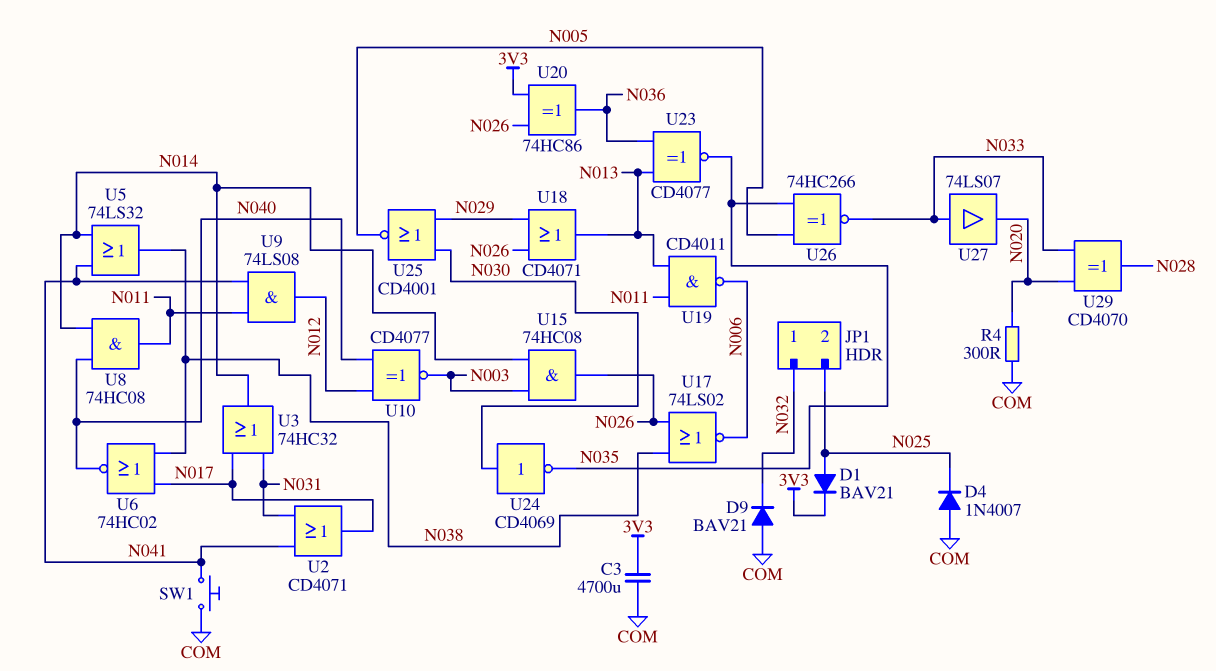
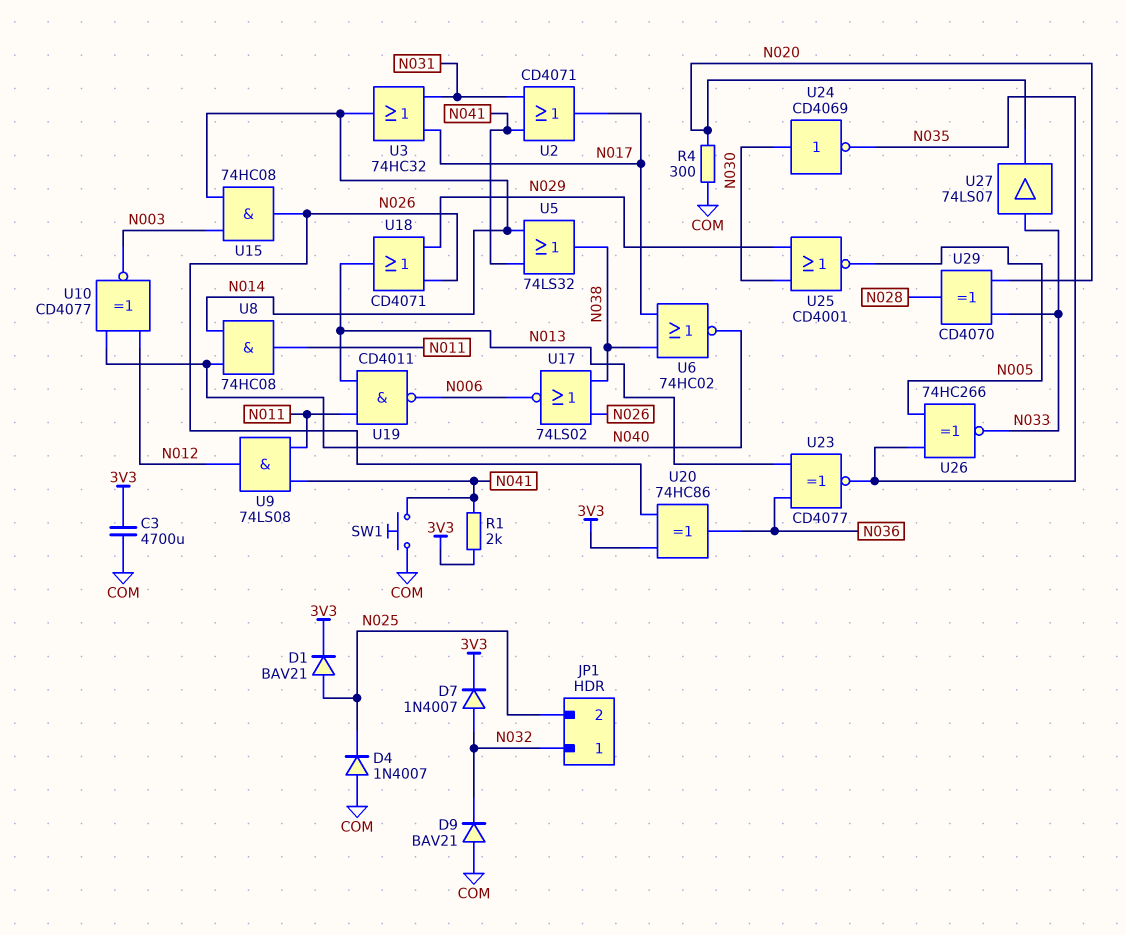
D7: none -> diode 1N4007 (A N032, K 3V3)
R1: none -> 2k (3V3, N041)

